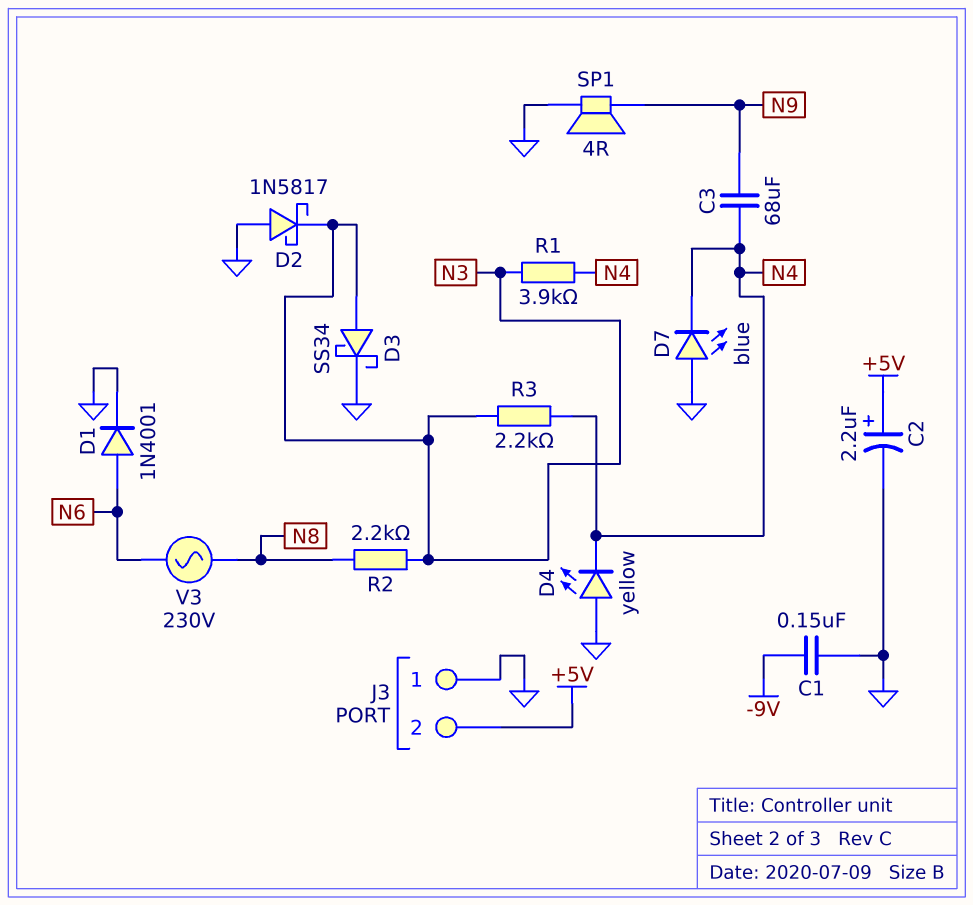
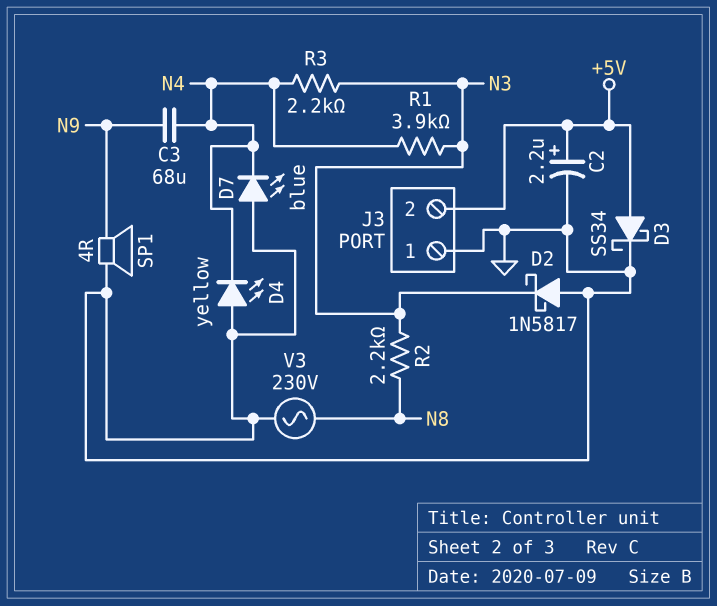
C1: 150nF (-9V, GND) -> none
D1: diode 1N4001 (A N6, K GND) -> none
D3: schottky SS34 (A N3, K GND) -> schottky SS34 (A +5V, K GND)
V3: AC 230V (N6, N8) -> AC 230V (GND, N8)

